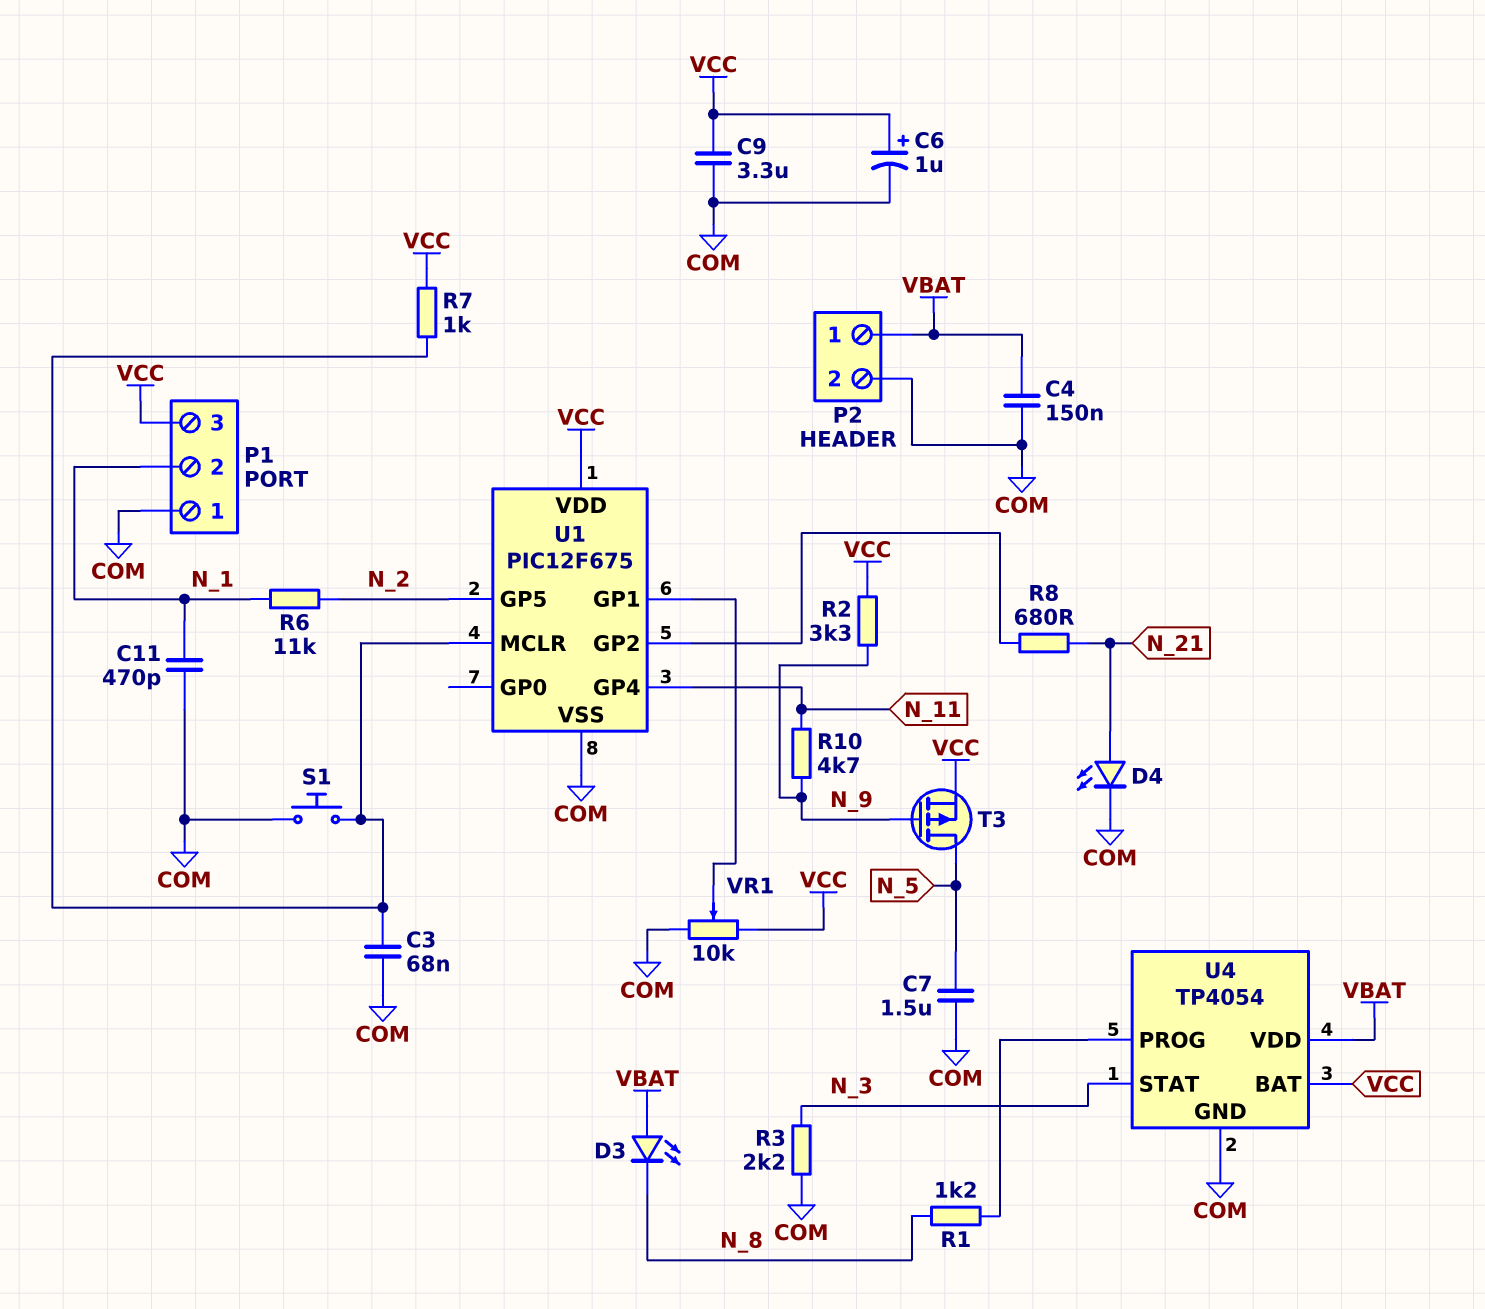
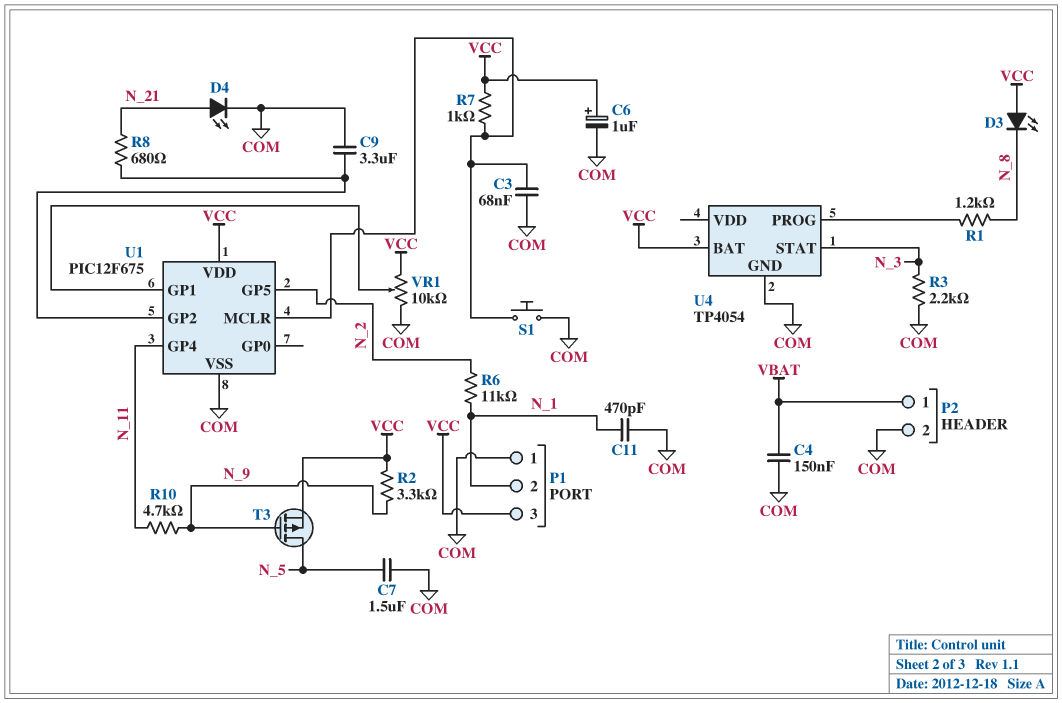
C9: 3.3uF (COM, VCC) -> 3.3uF (COM, U1/GP2)
D3: LED (A VBAT, K N_8) -> LED (A VCC, K N_8)
U4 pin VDD: VBAT -> none

